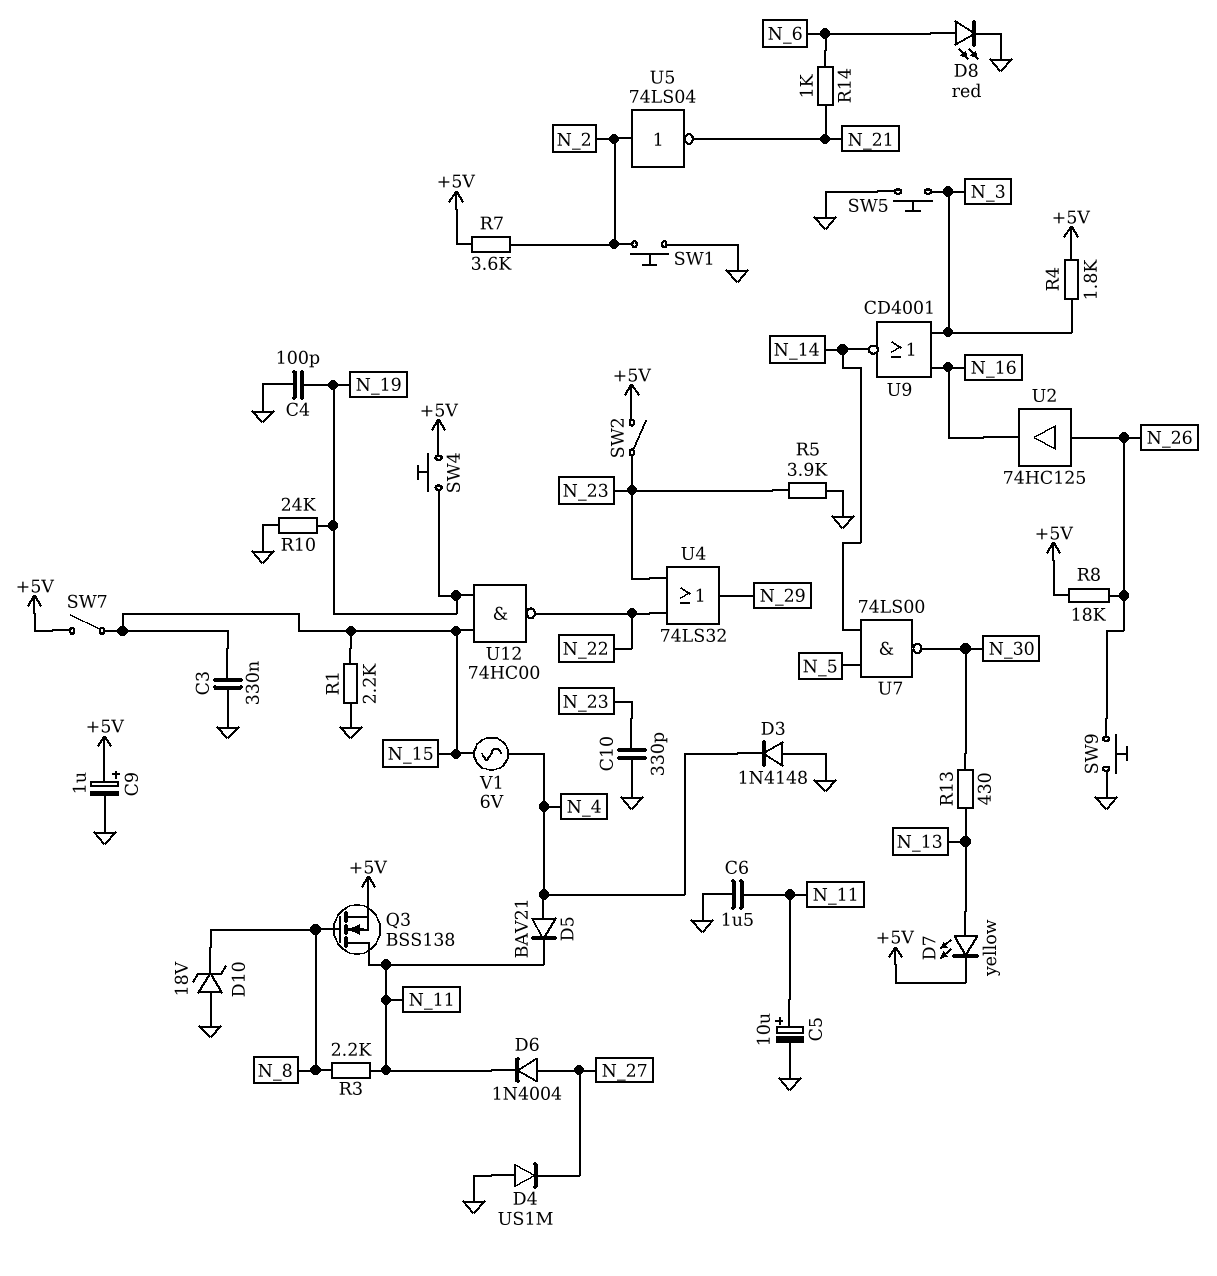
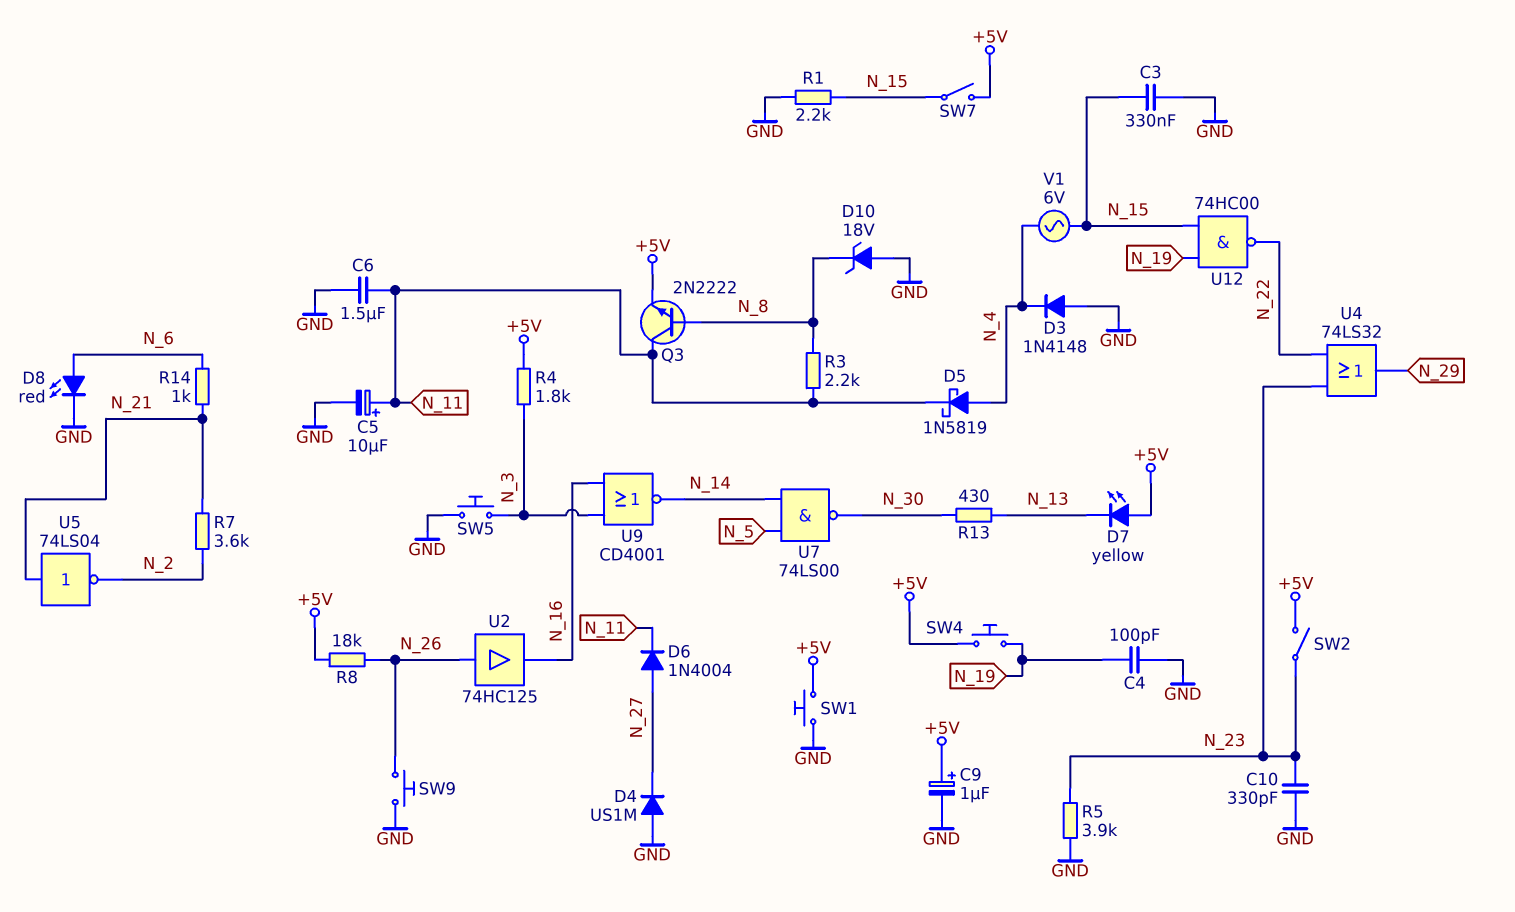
D5: diode BAV21 (A N_4, K N_11) -> schottky 1N5819 (A N_4, K N_11)
D7: LED yellow (A N_13, K +5V) -> LED yellow (A +5V, K N_13)
Q3: NMOS BSS138 (G N_8, D N_11, S +5V) -> NPN 2N2222 (B N_8, C N_11, E +5V)
R7: 3.6k (+5V, N_2) -> 3.6k (N_2, N_21)
R10: 24k (GND, N_19) -> none
SW1: button (GND, N_2) -> button (+5V, GND)
U5: NOT 74LS04 (in N_2, out N_21) -> NOT 74LS04 (in N_21, out N_2)

